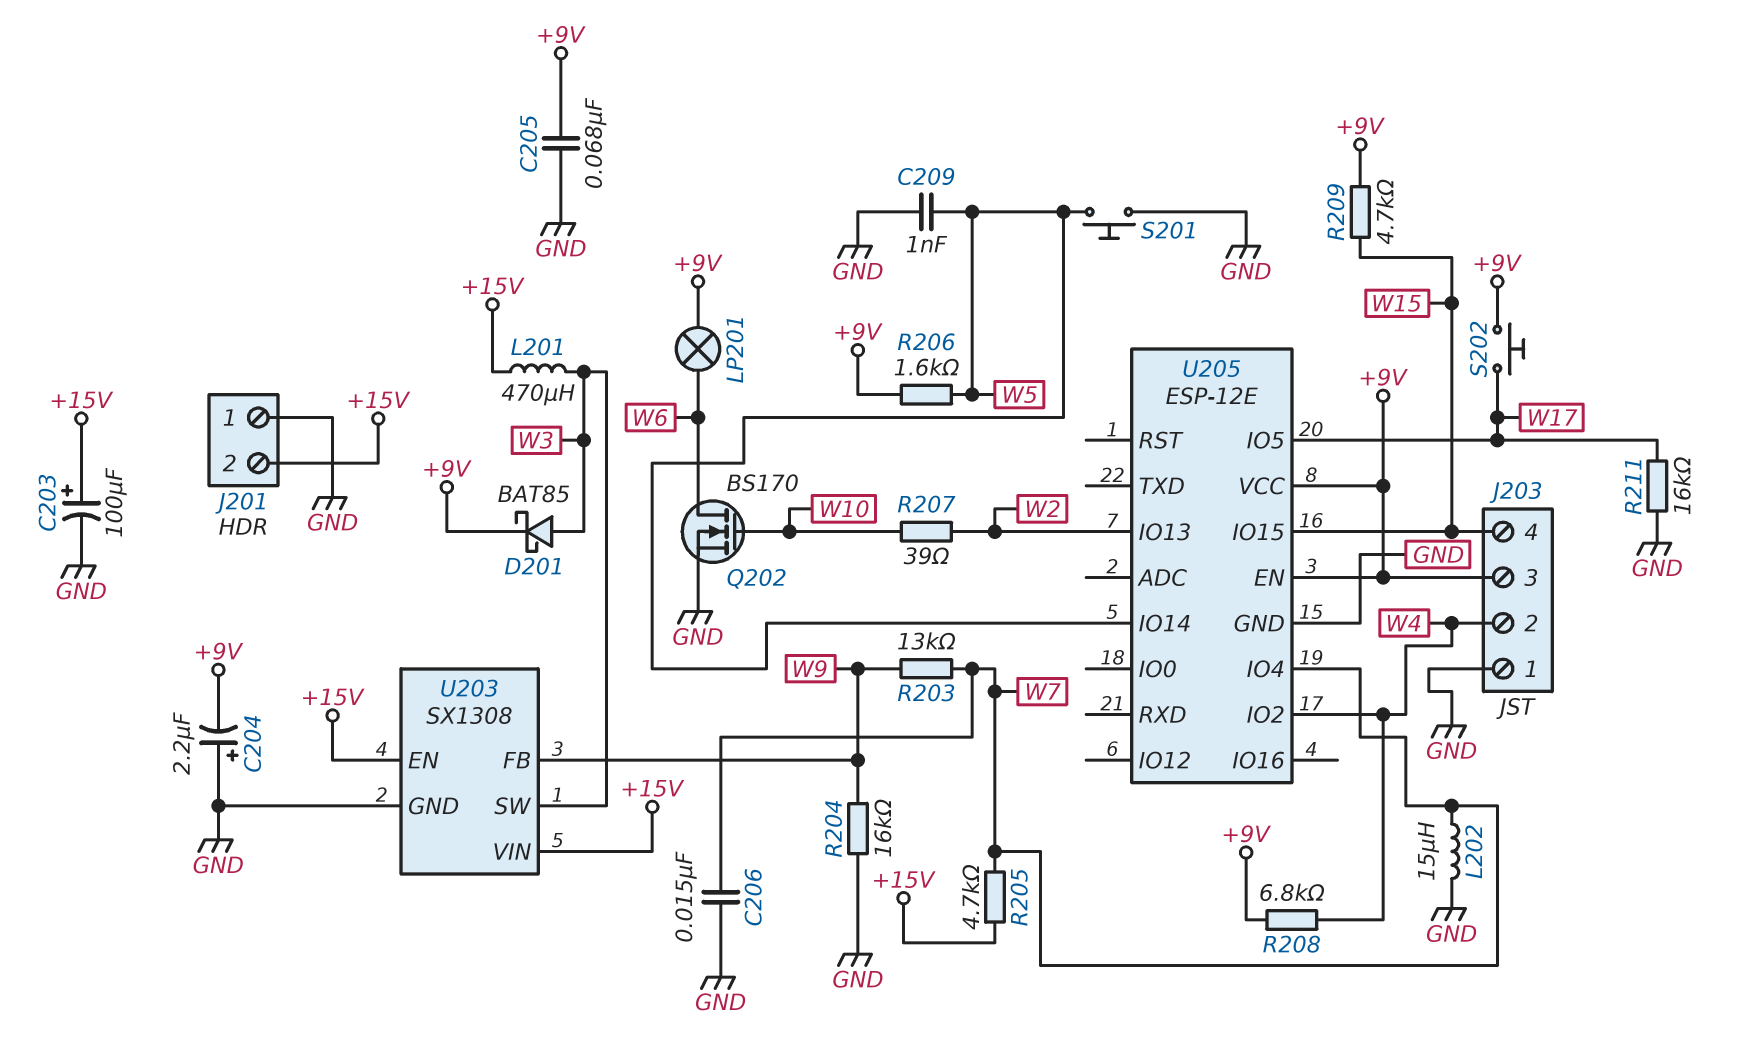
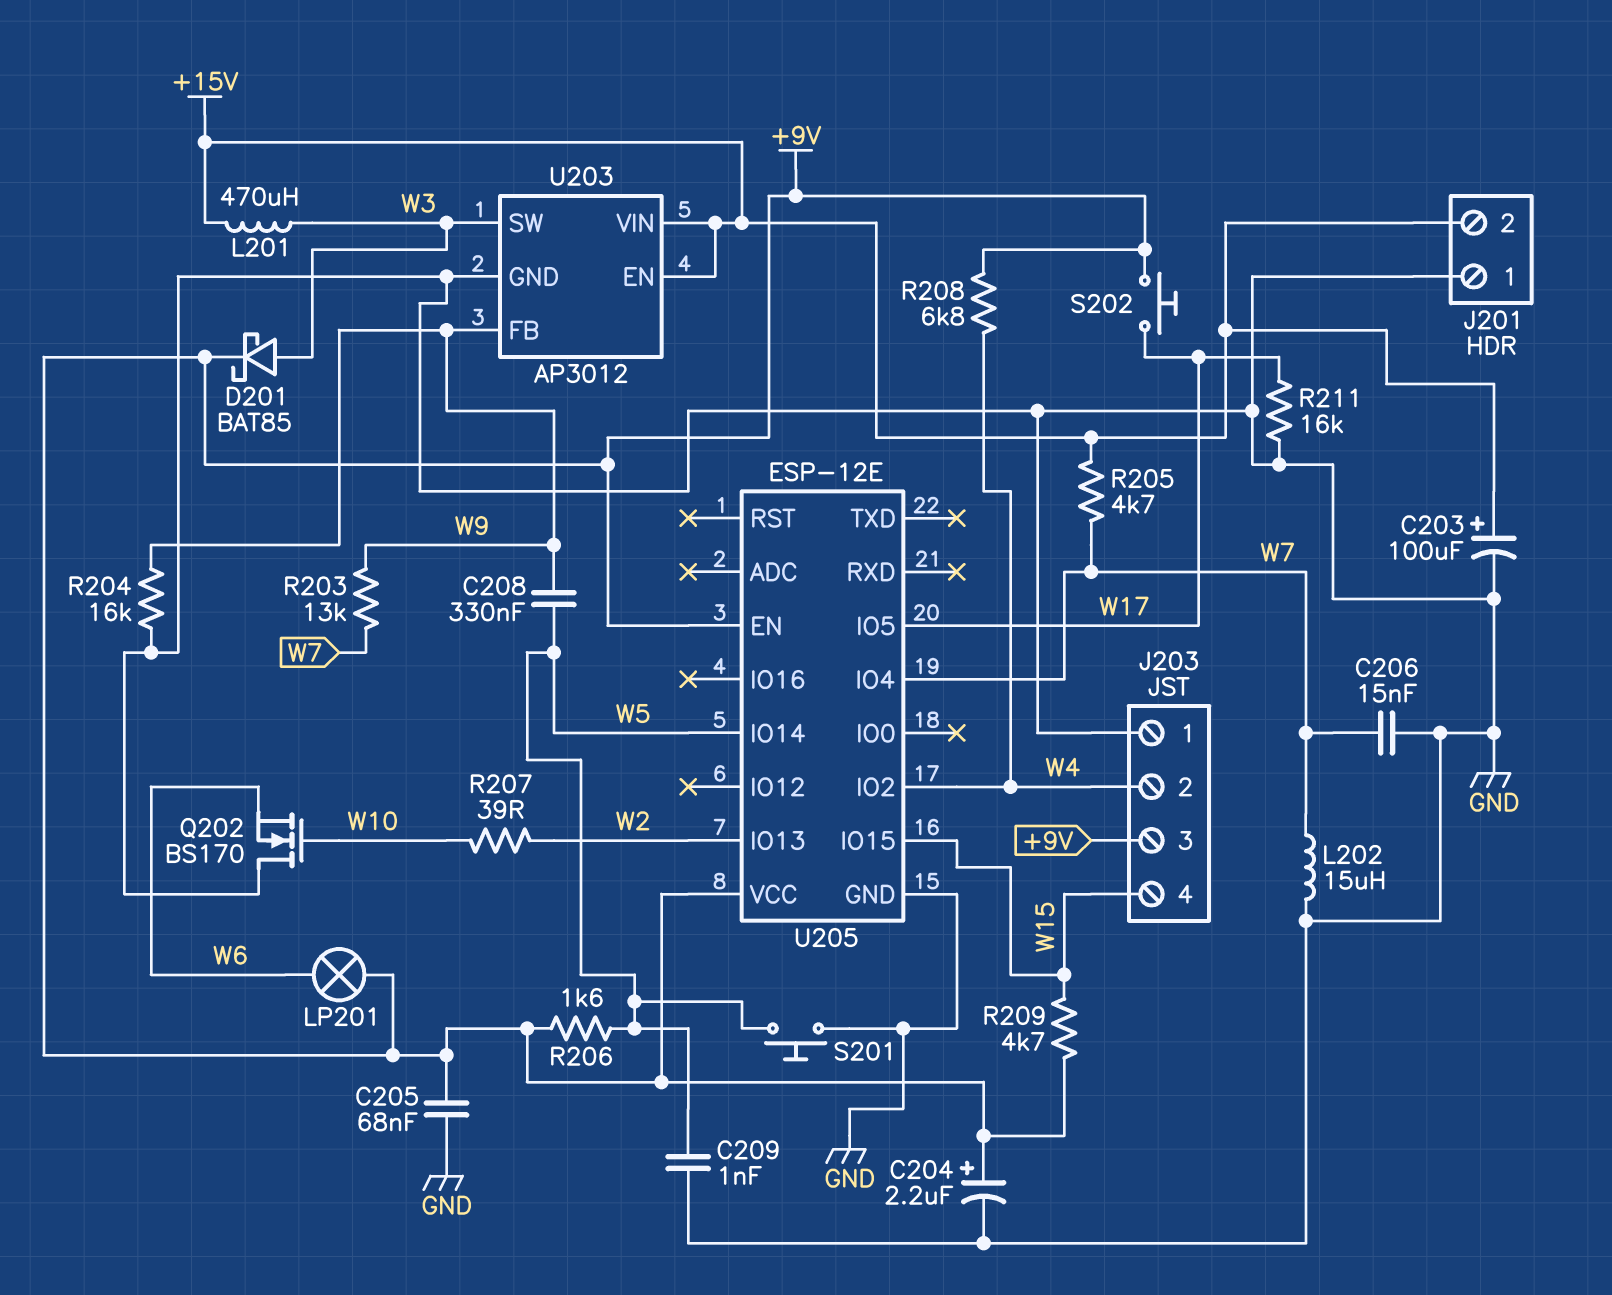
C204: 2.2uF (plus GND, minus +9V) -> 2.2uF (plus +9V, minus GND)
C208: none -> 330nF (W5, W9)
Q202: NMOS BS170 (G W10, D W6, S GND) -> NMOS BS170 (G W10, D GND, S W6)
U203: SX1308 -> AP3012

